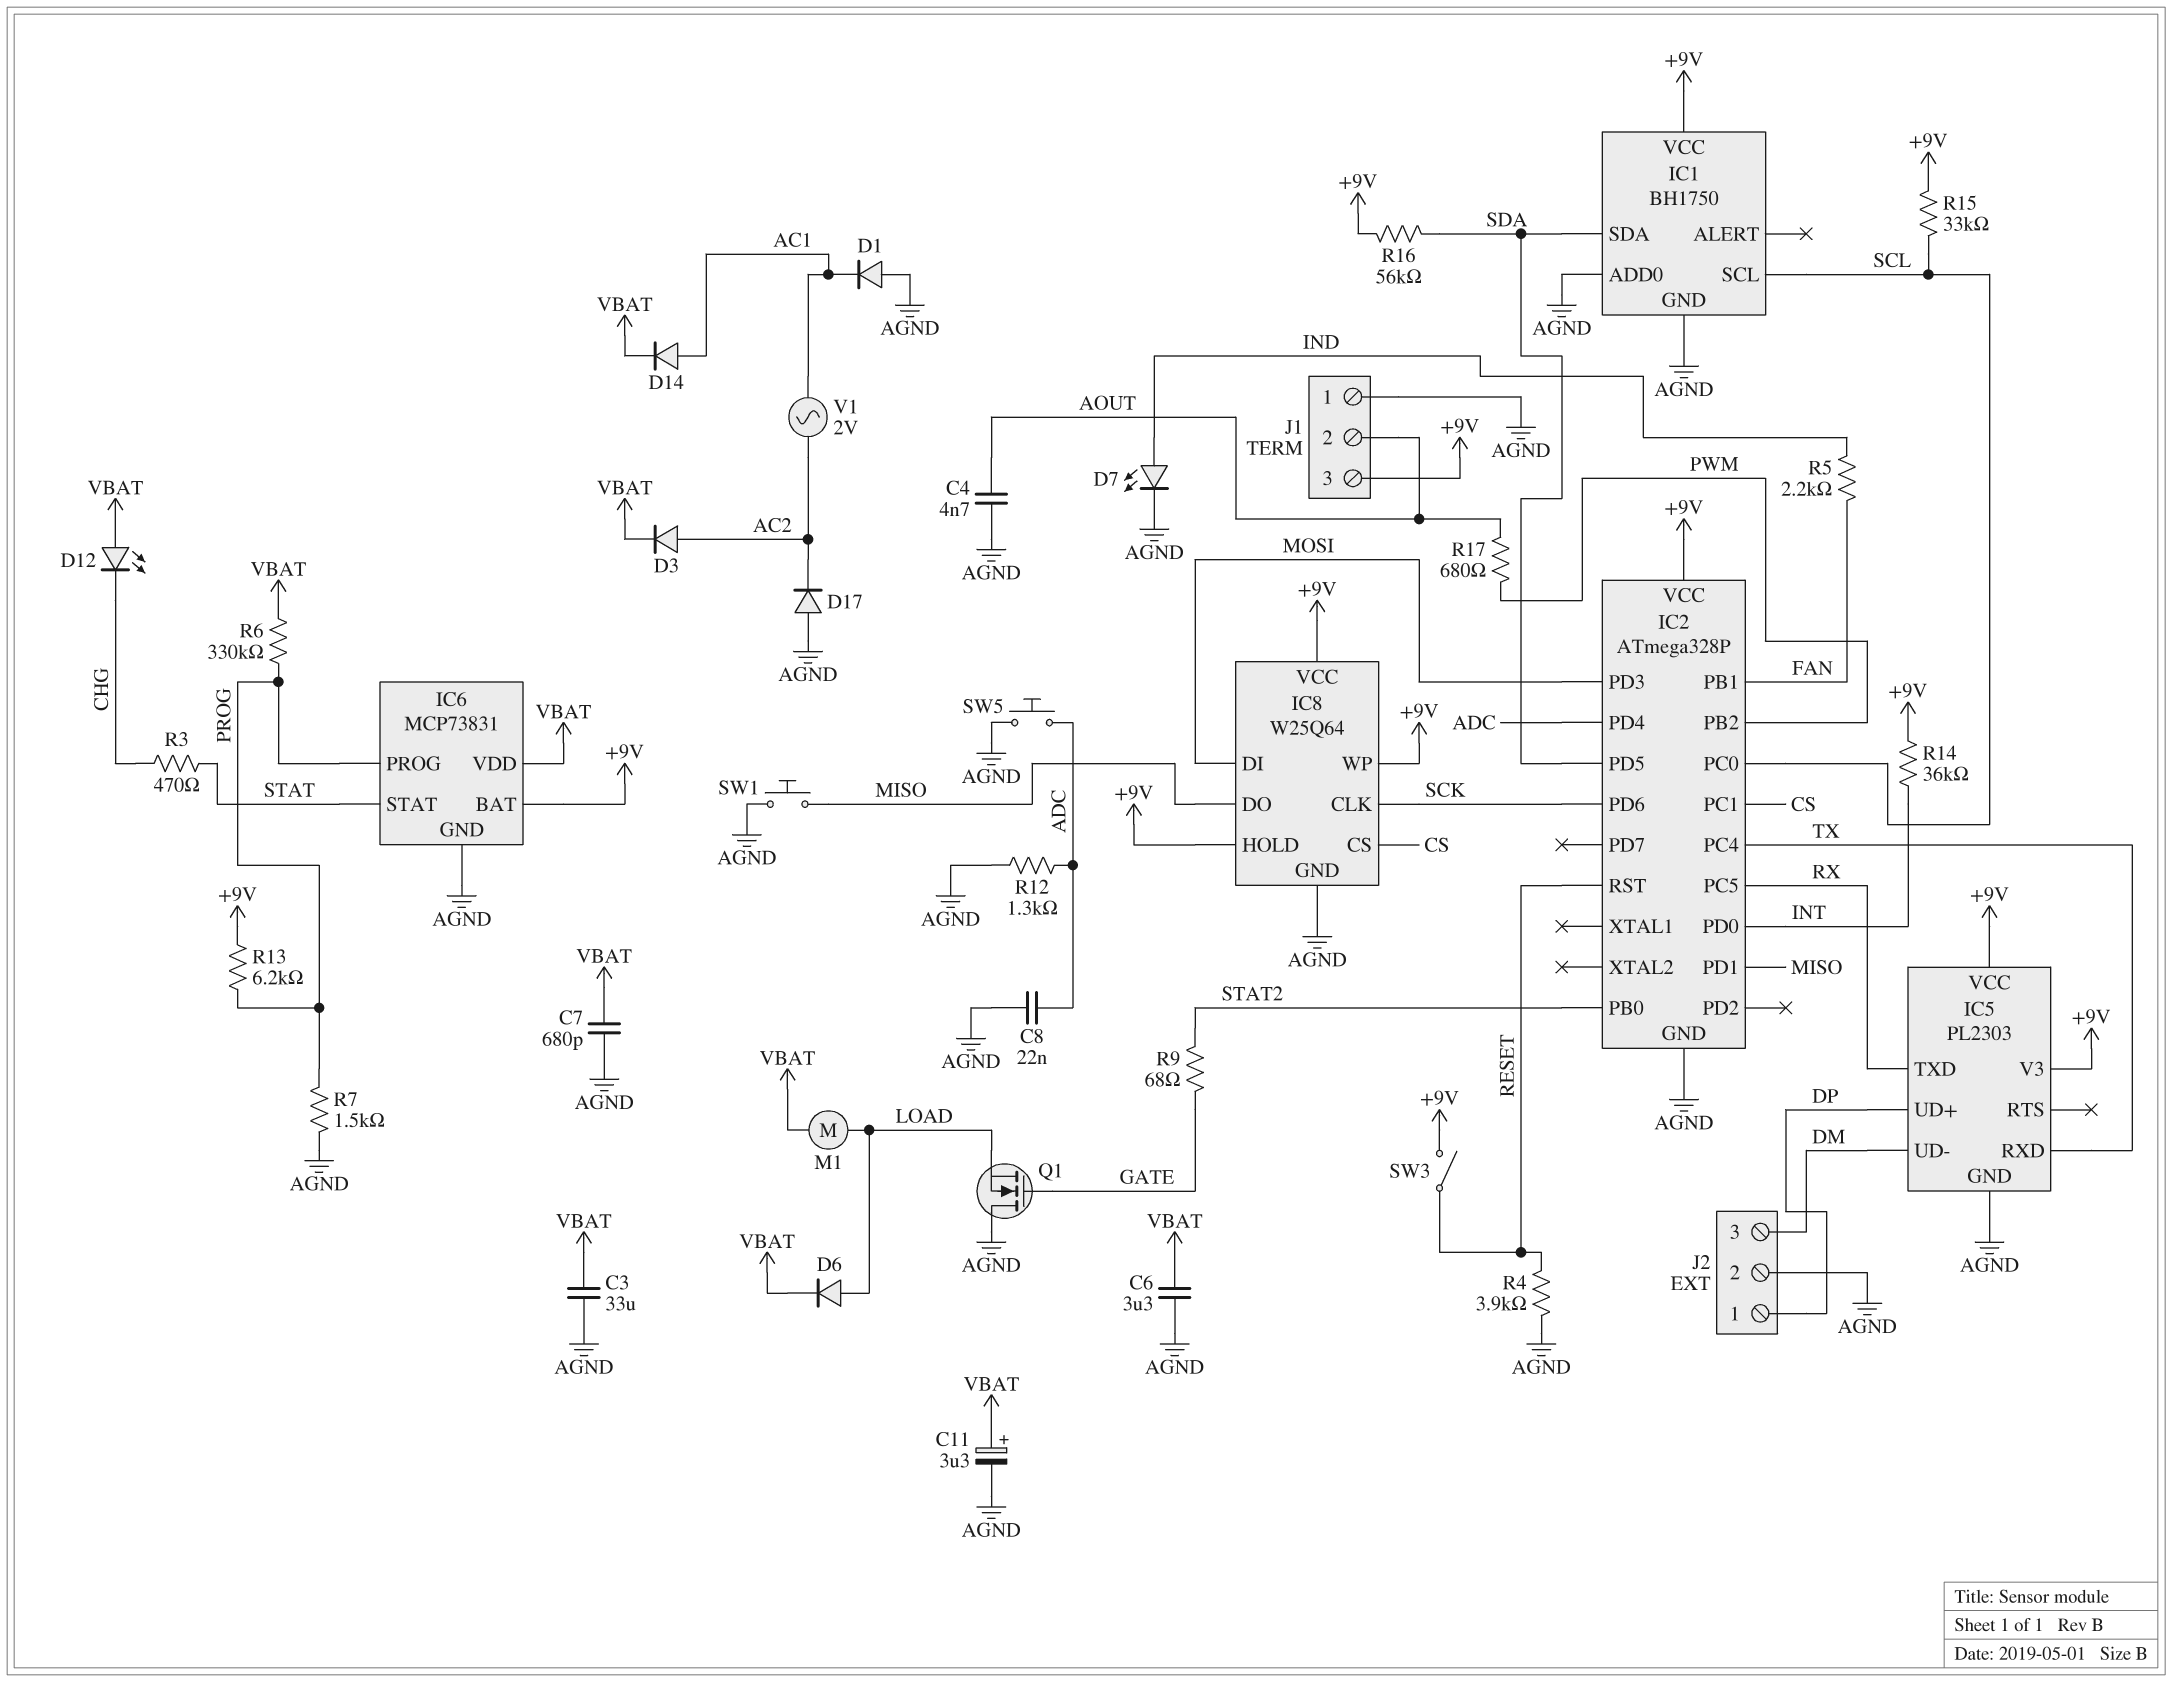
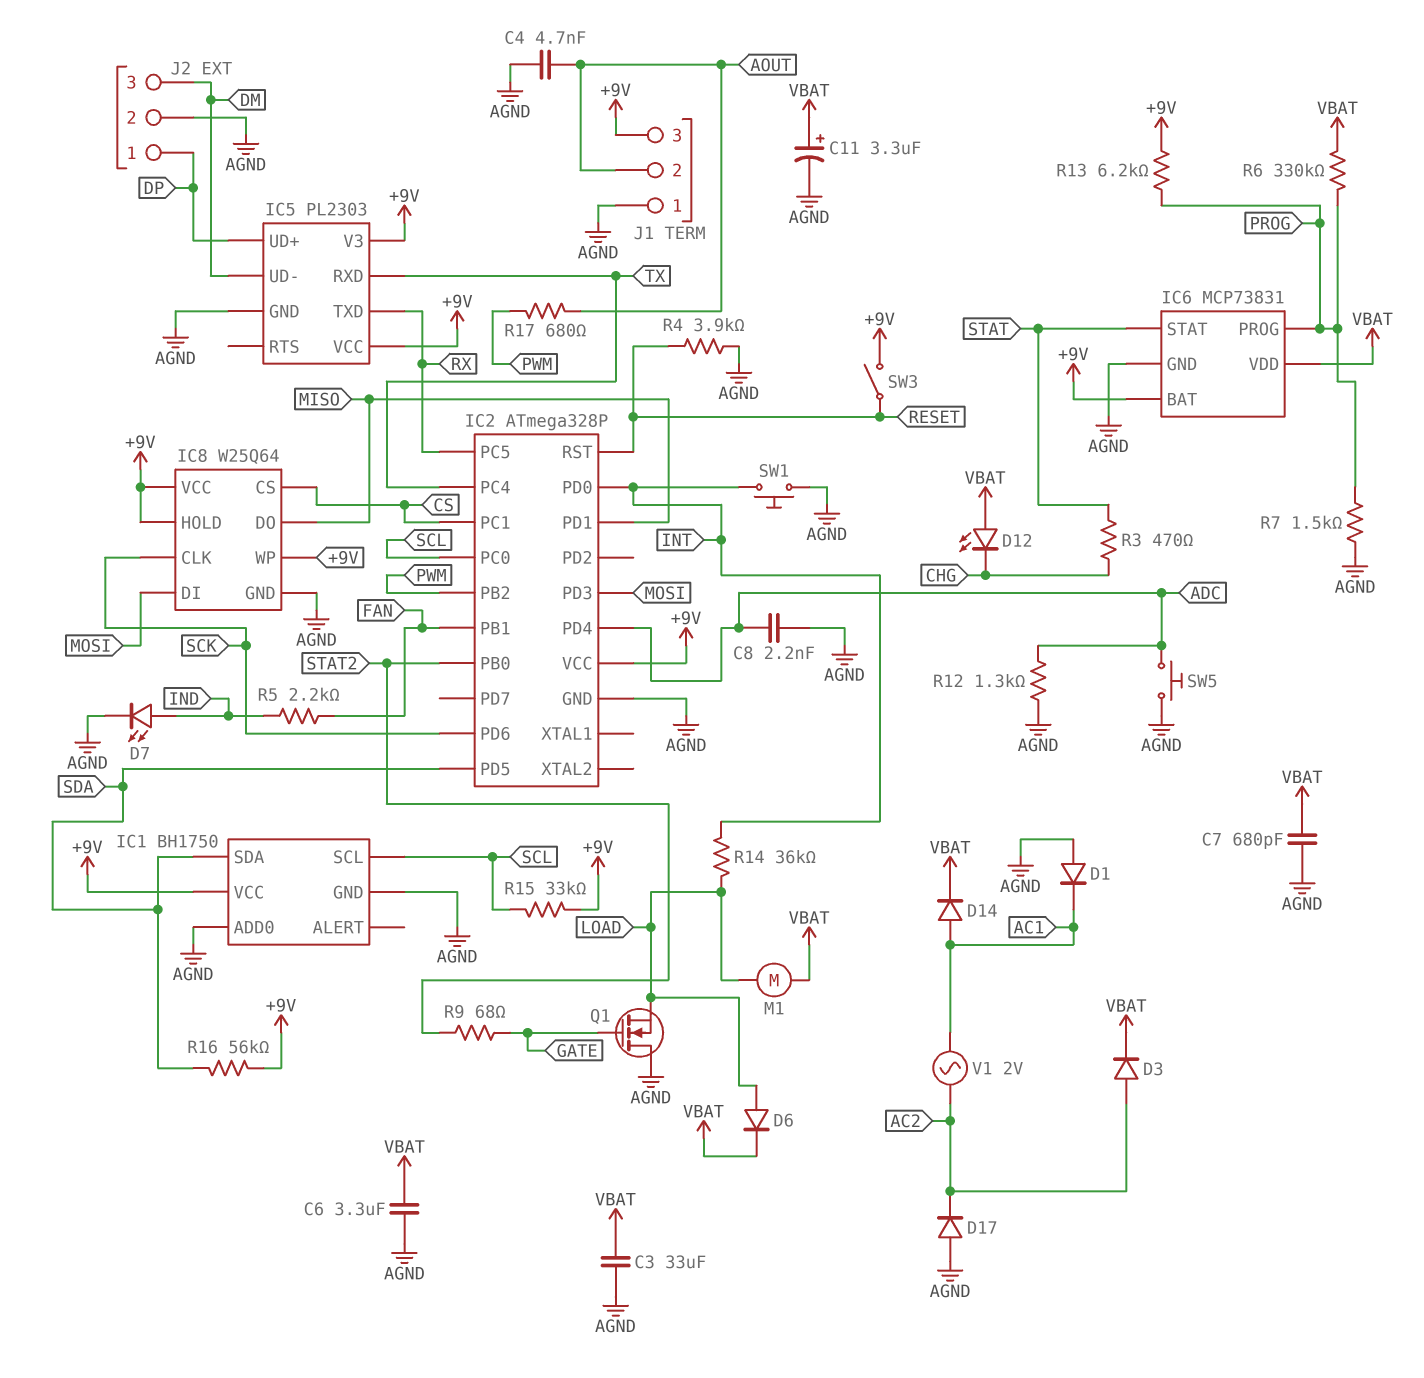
C8: 22nF (ADC, AGND) -> 2.2nF (ADC, AGND)
R14: 36k (+9V, INT) -> 36k (INT, LOAD)
SW1: button (AGND, MISO) -> button (AGND, INT)

